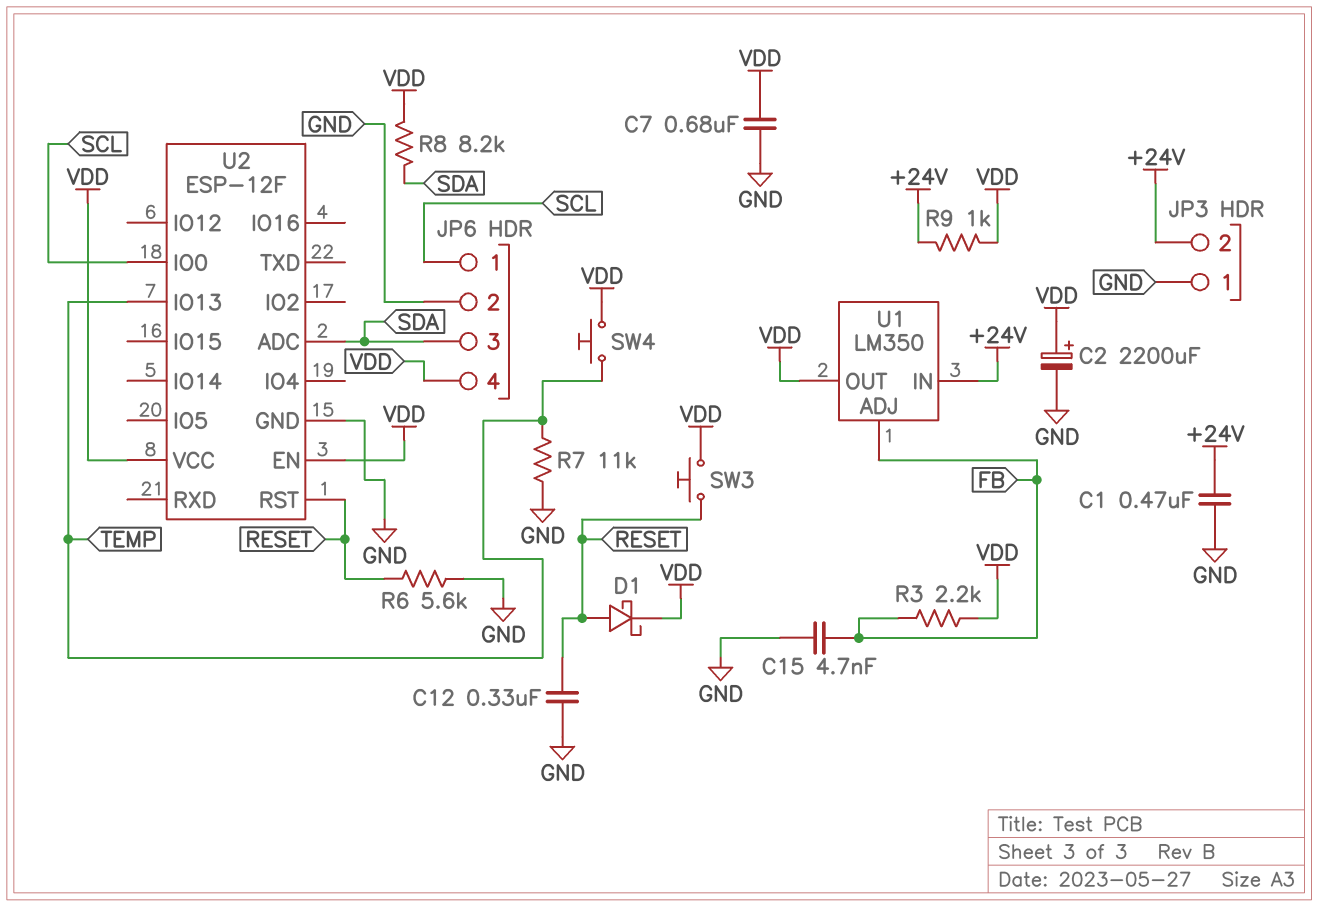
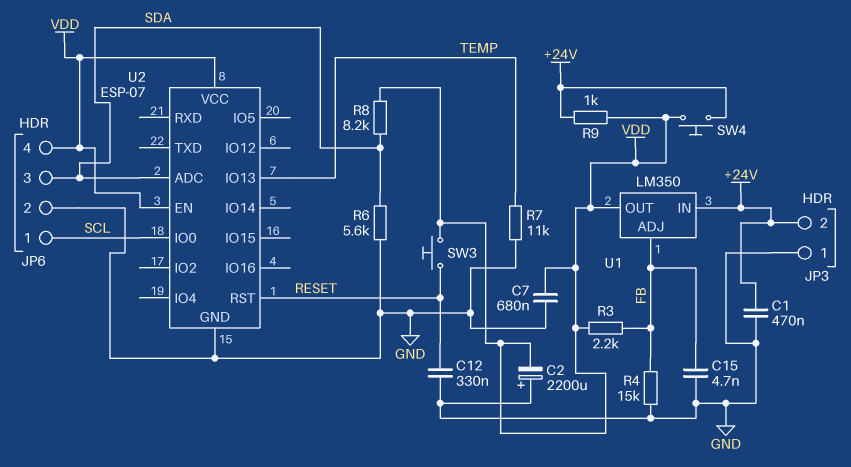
C2: 2200uF (plus VDD, minus GND) -> 2200uF (plus GND, minus VDD)
D1: schottky (A RESET, K VDD) -> none
R4: none -> 15k (FB, GND)
R6: 5.6k (GND, RESET) -> 5.6k (GND, SDA)
SW4: button (TEMP, VDD) -> button (+24V, VDD)
U2: ESP-12F -> ESP-07

